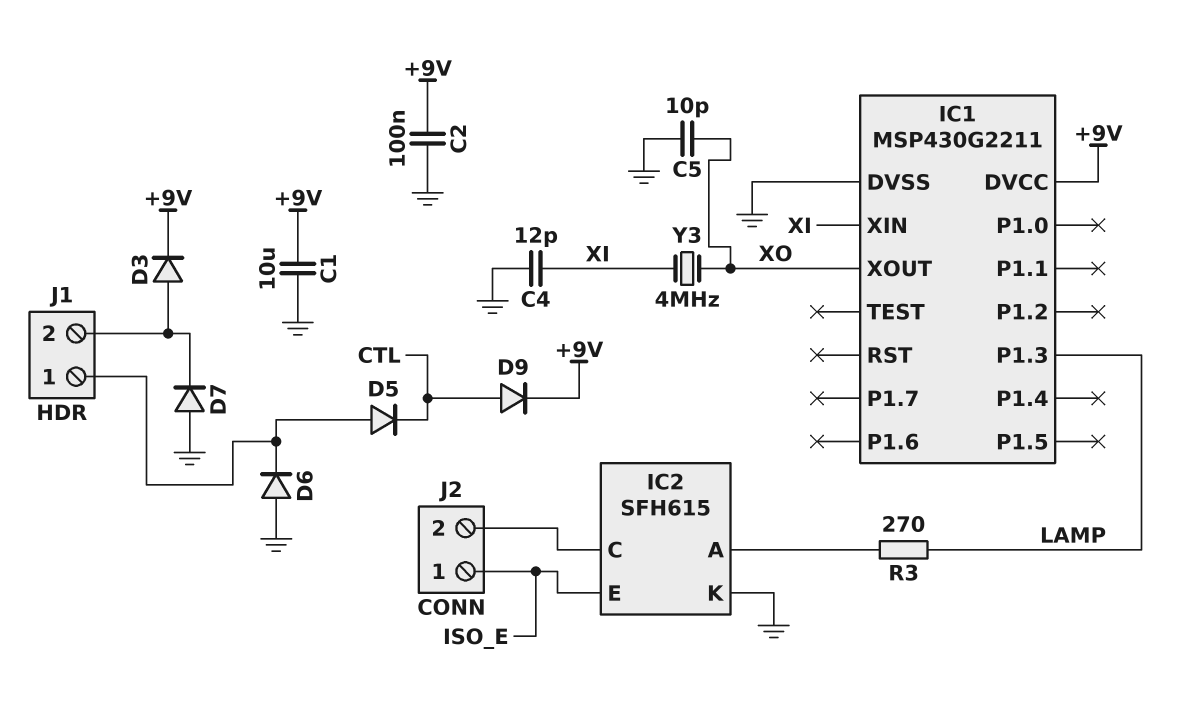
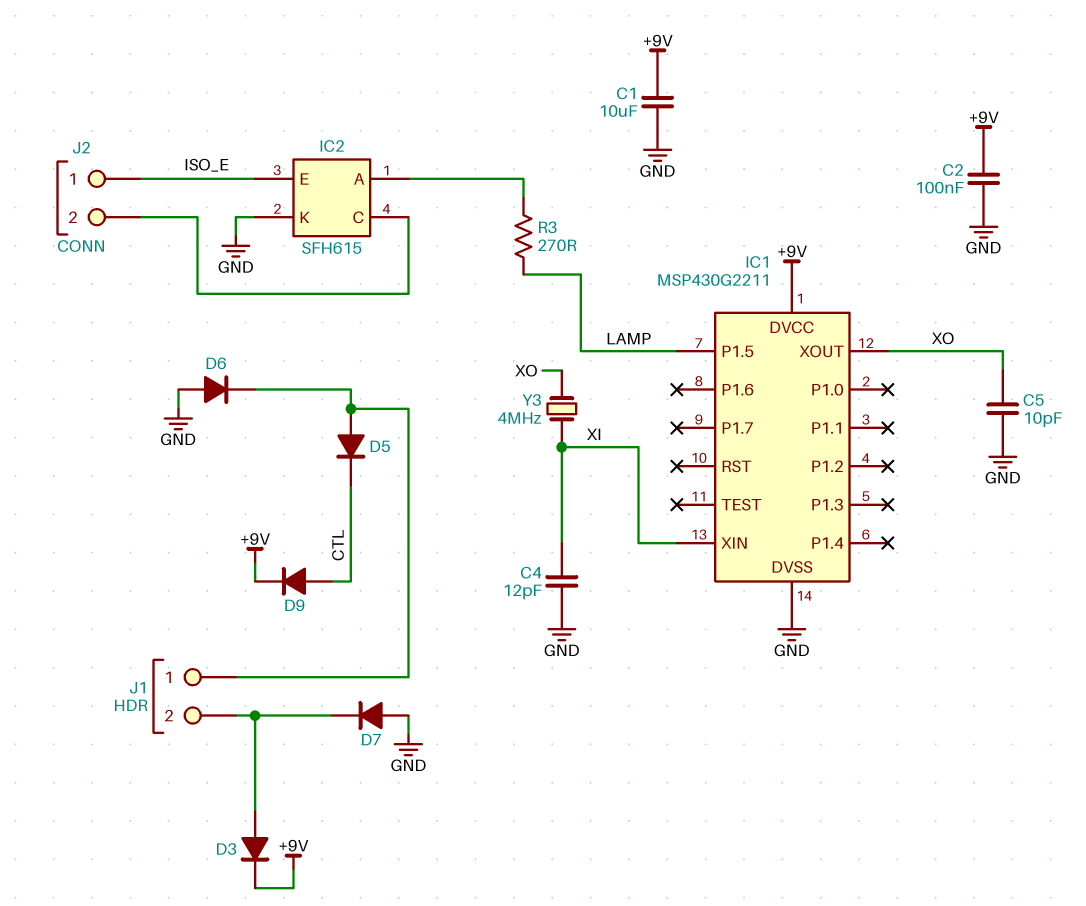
IC1 pin P1.3: LAMP -> none
IC1 pin P1.5: none -> LAMP

